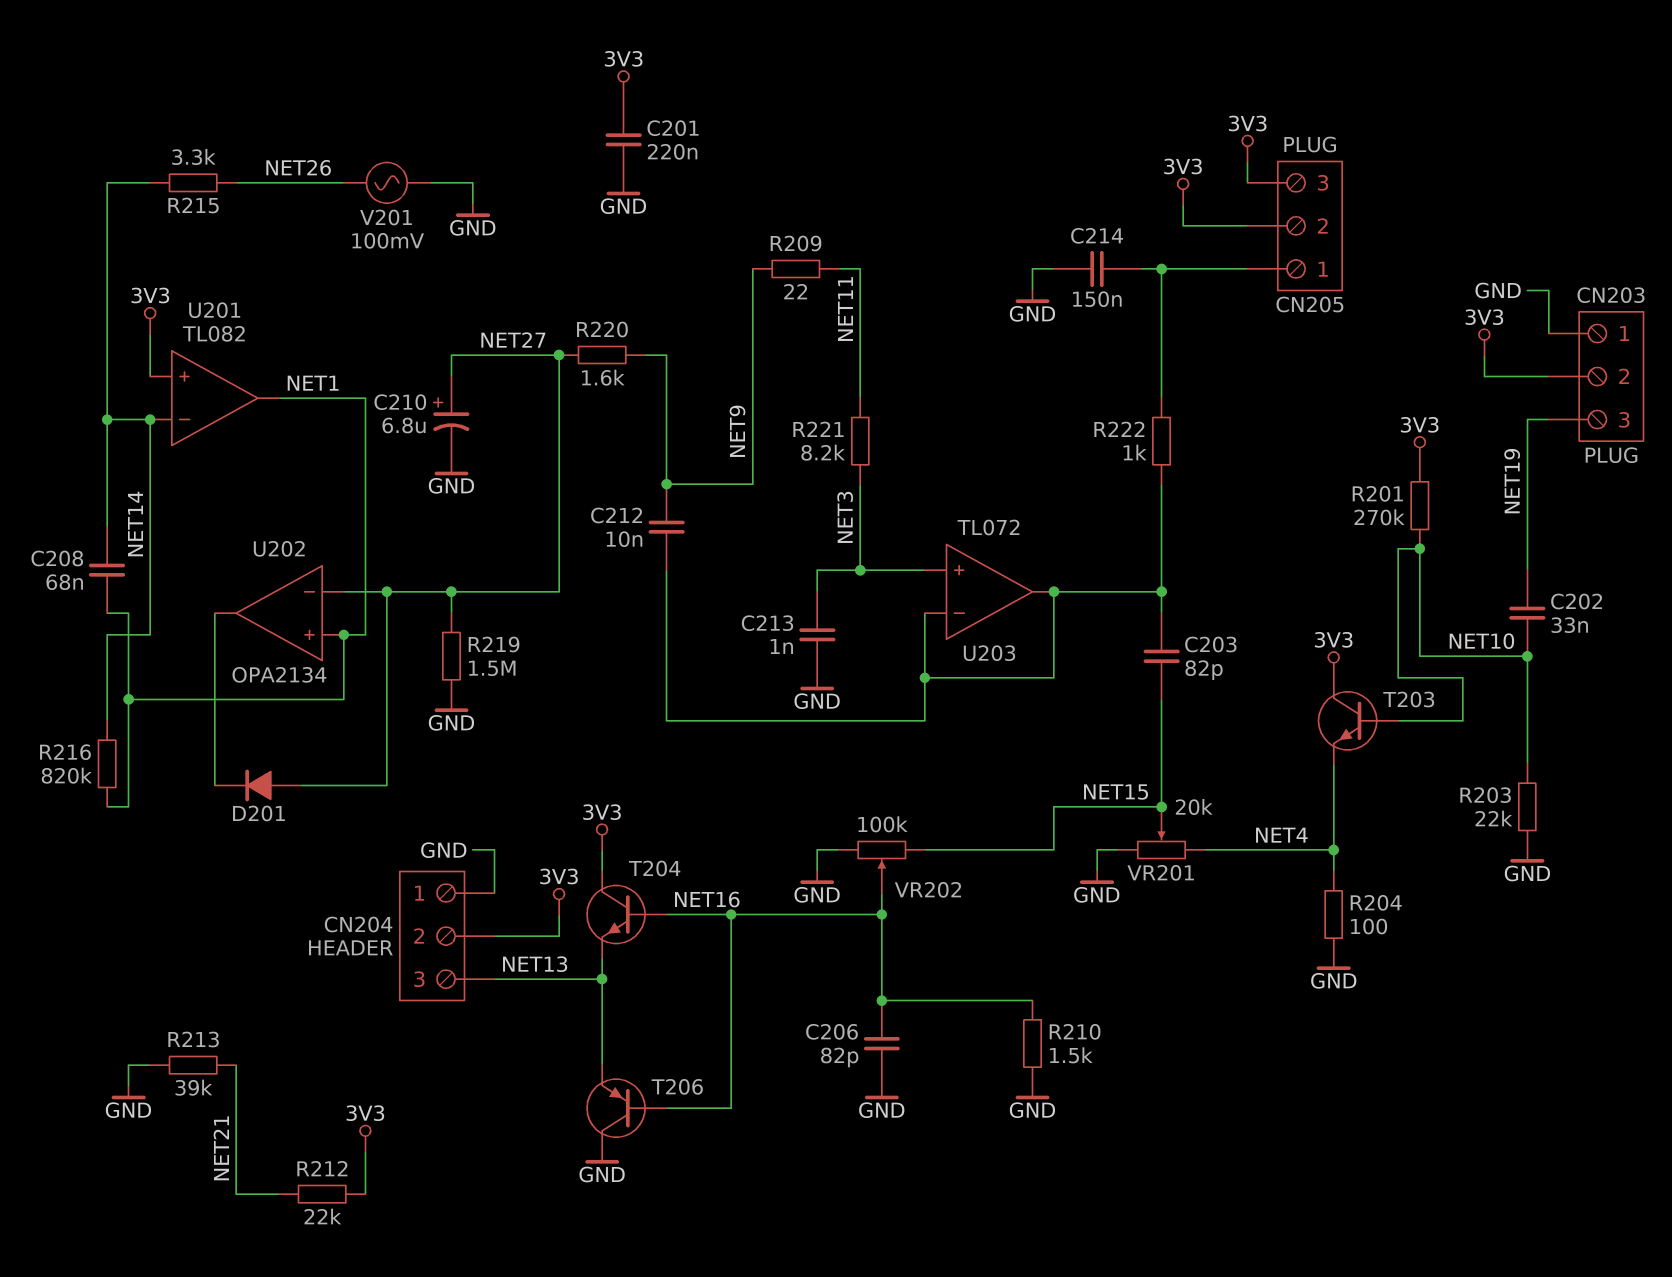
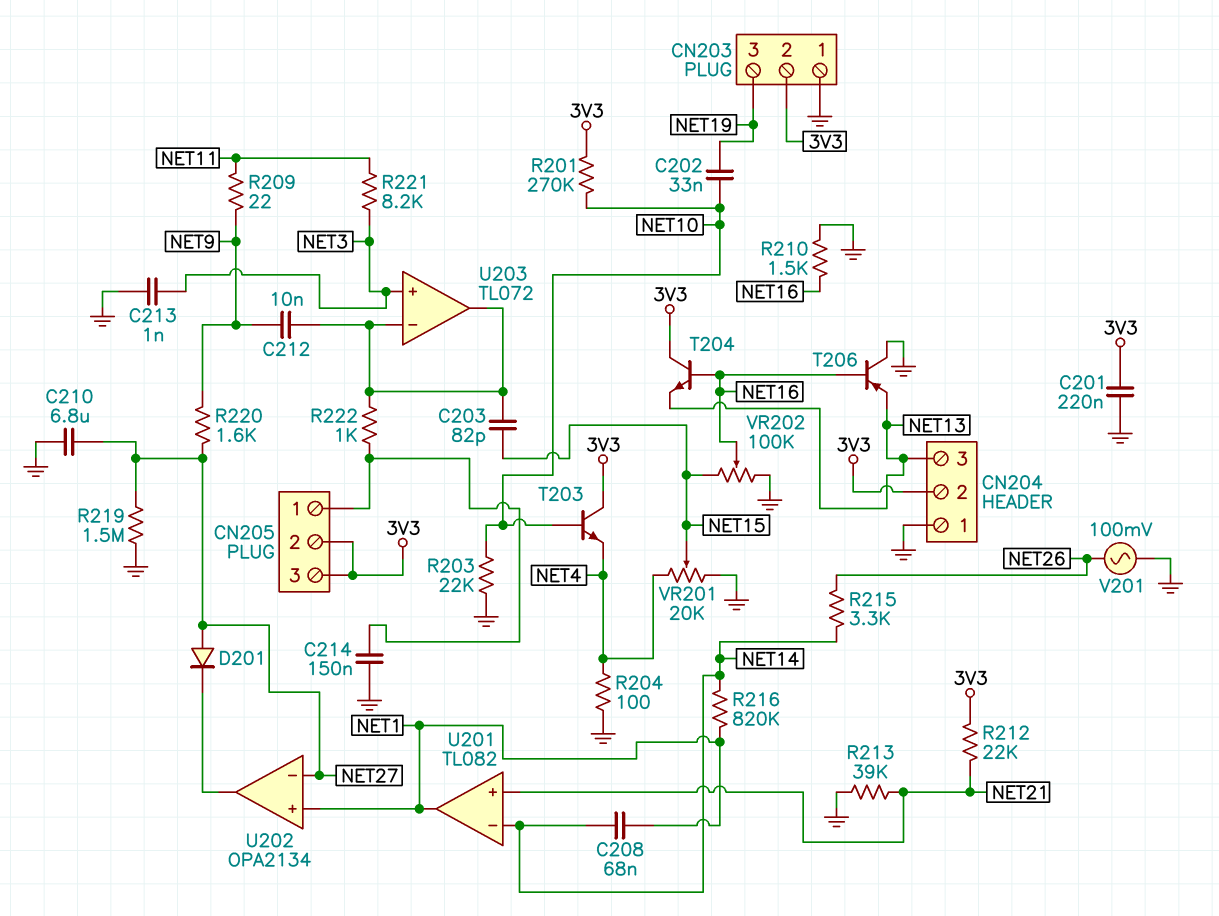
C206: 82pF (GND, NET16) -> none
C210: 6.8uF (plus NET27, minus GND) -> 6.8uF (GND, NET27)
U201 pin in+: 3V3 -> NET21

